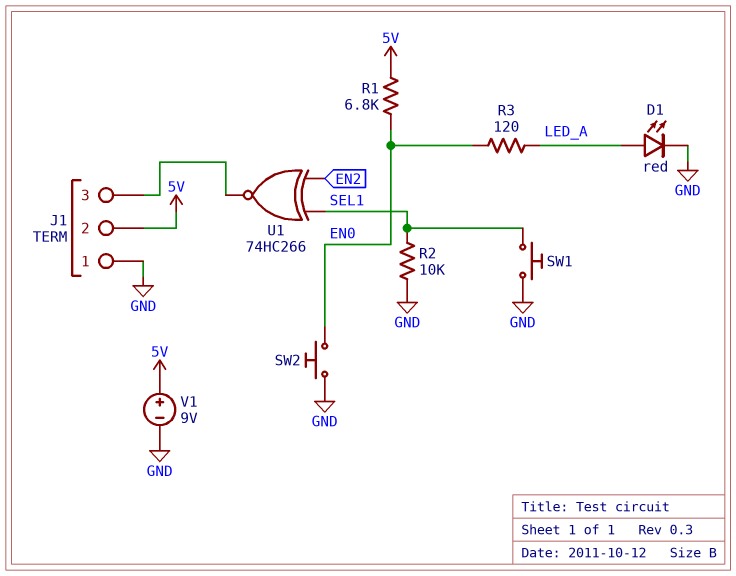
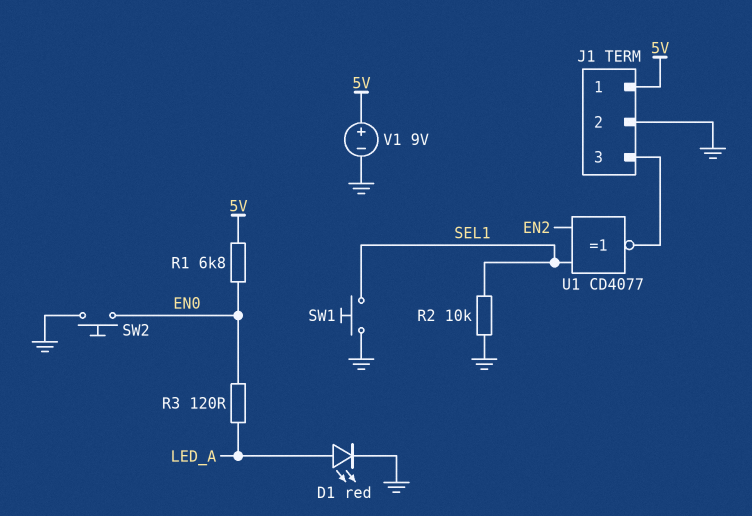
J1 pin 1: GND -> 5V
J1 pin 2: 5V -> GND
U1: XNOR 74HC266 (in EN2, in SEL1, out J1/3) -> XNOR CD4077 (in EN2, in SEL1, out J1/3)

